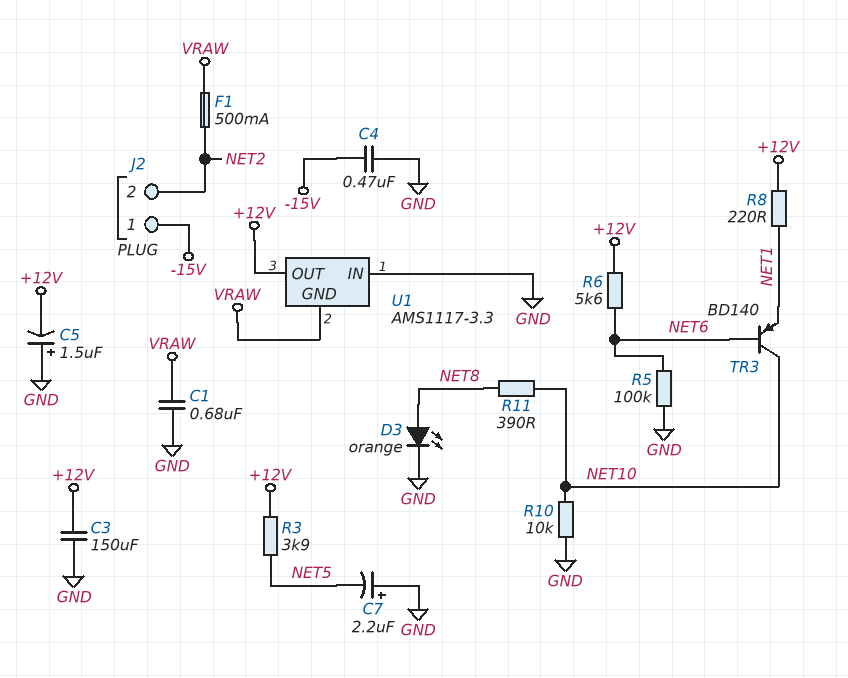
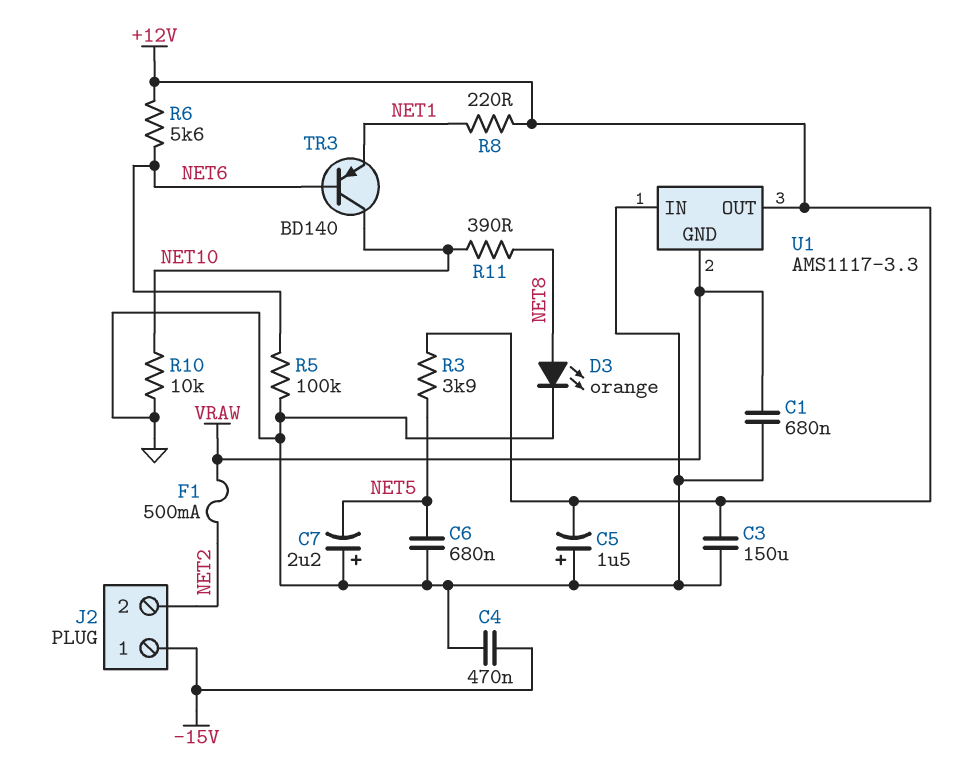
C6: none -> 680nF (GND, NET5)

